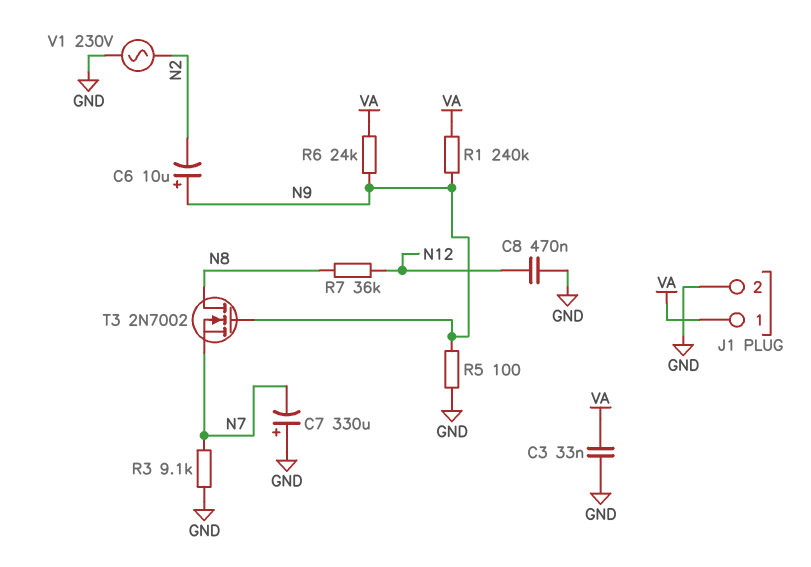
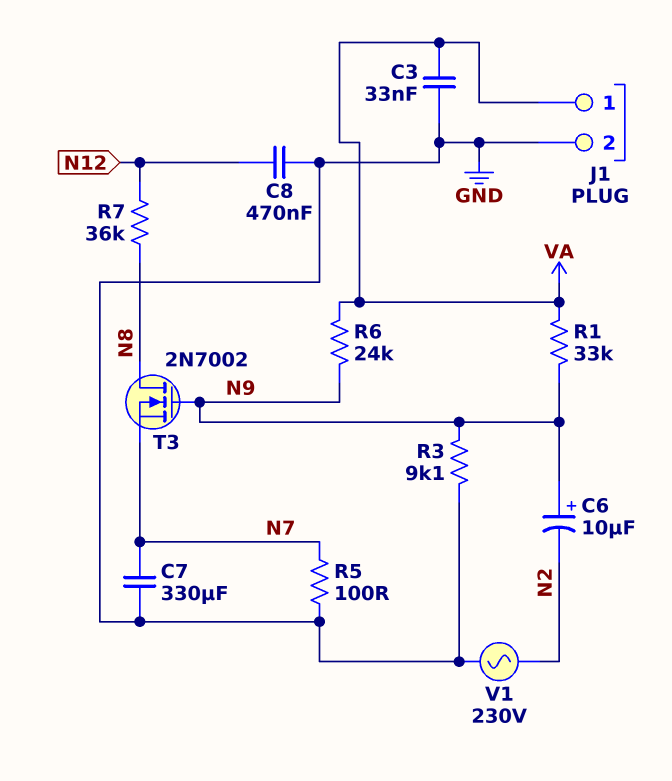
C7: 330uF (plus GND, minus N7) -> 330uF (GND, N7)
R1: 240k (N9, VA) -> 33k (N9, VA)
R3: 9.1k (GND, N7) -> 9.1k (GND, N9)
R5: 100 (GND, N9) -> 100 (GND, N7)

